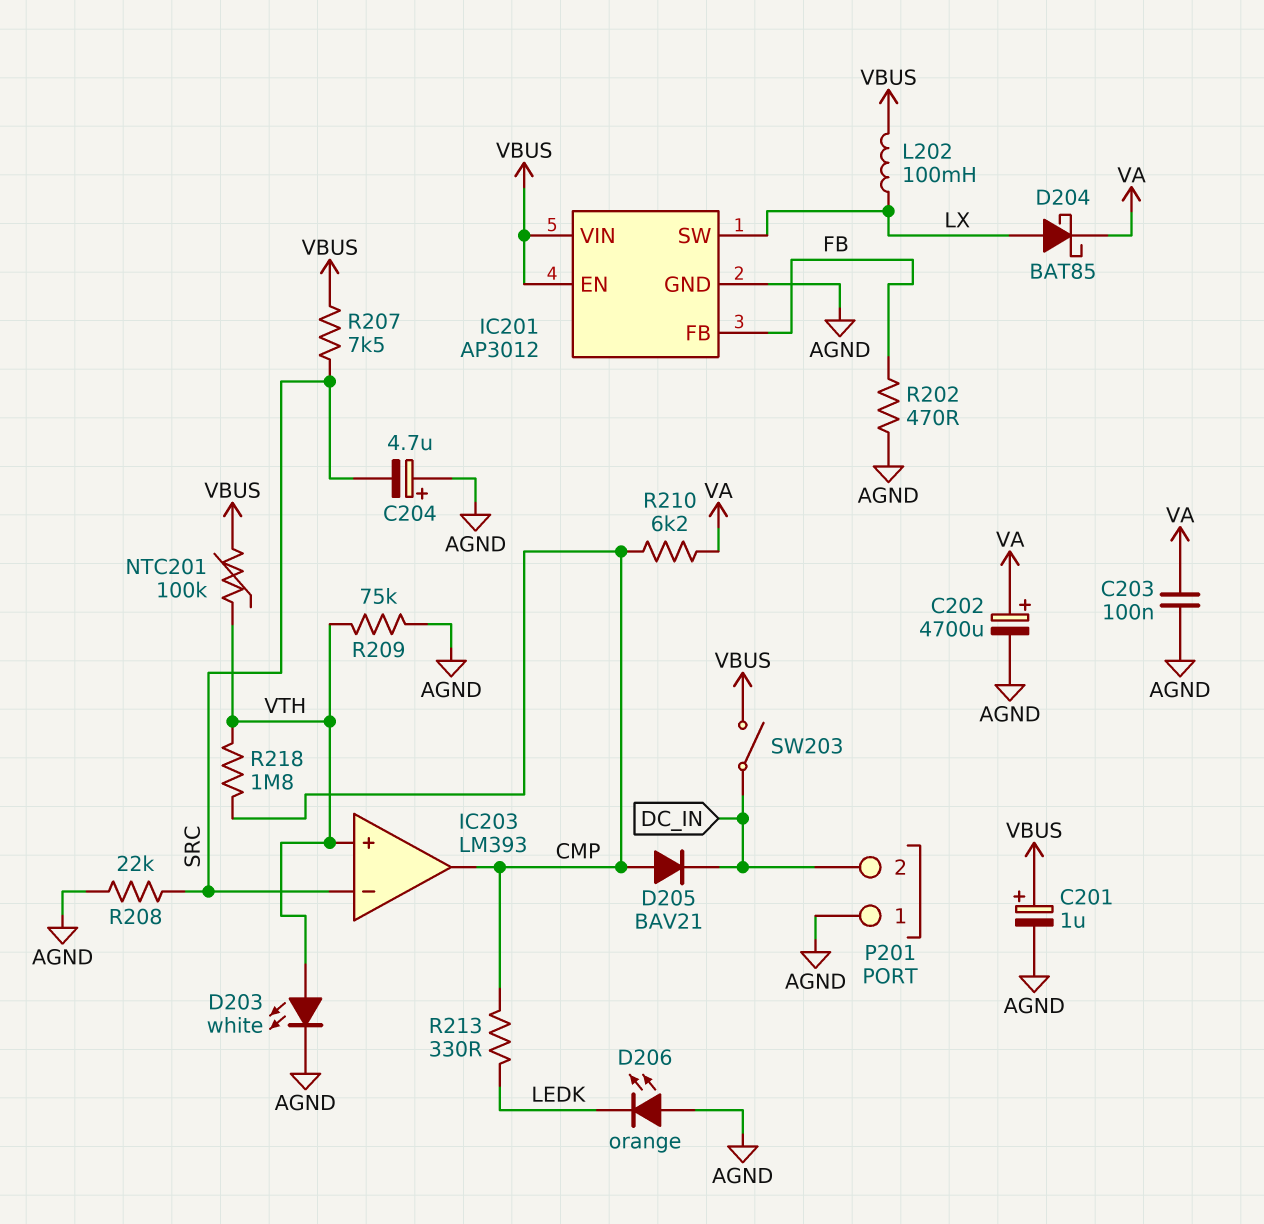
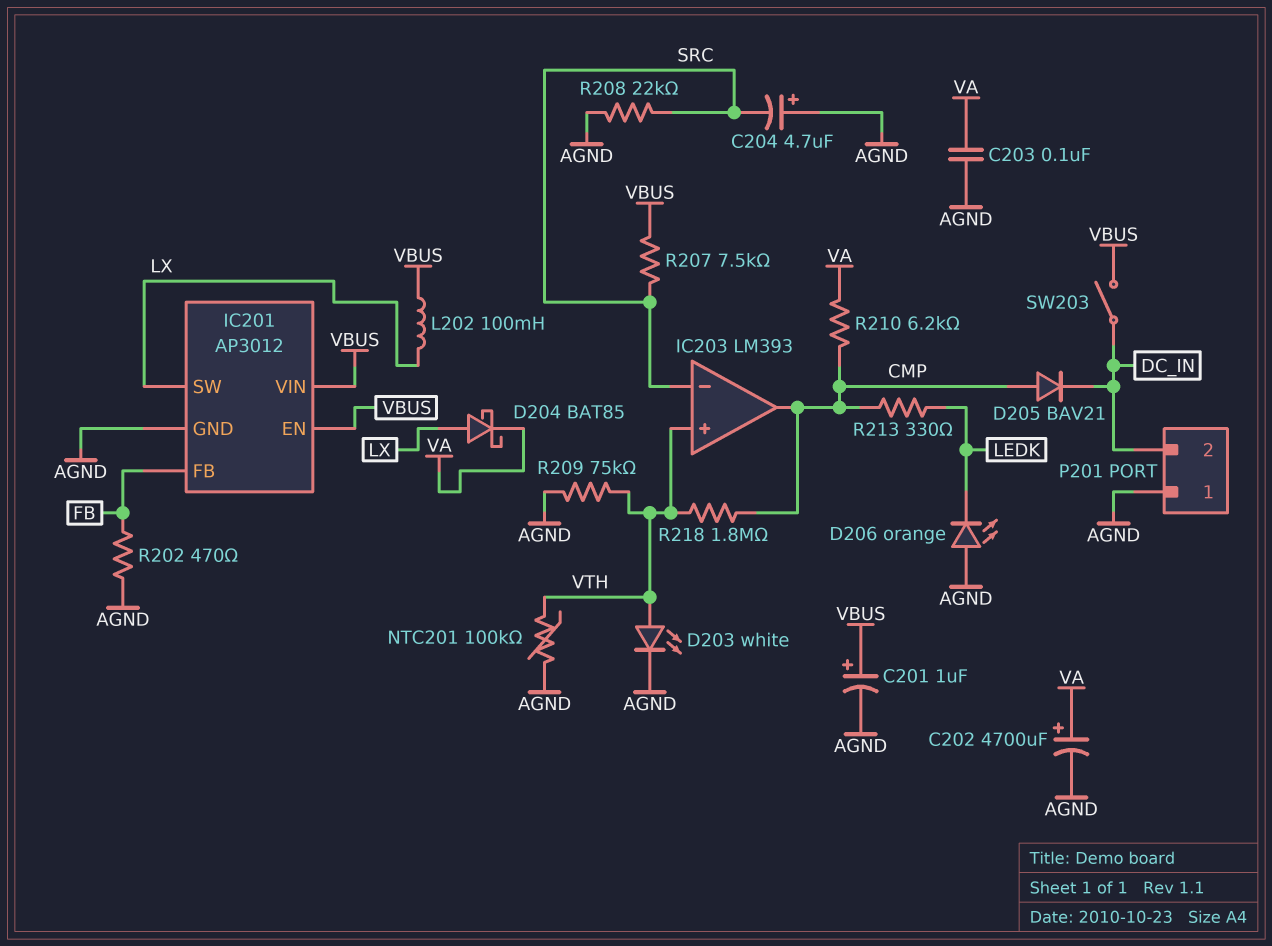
NTC201: 100k (VBUS, VTH) -> 100k (AGND, VTH)

